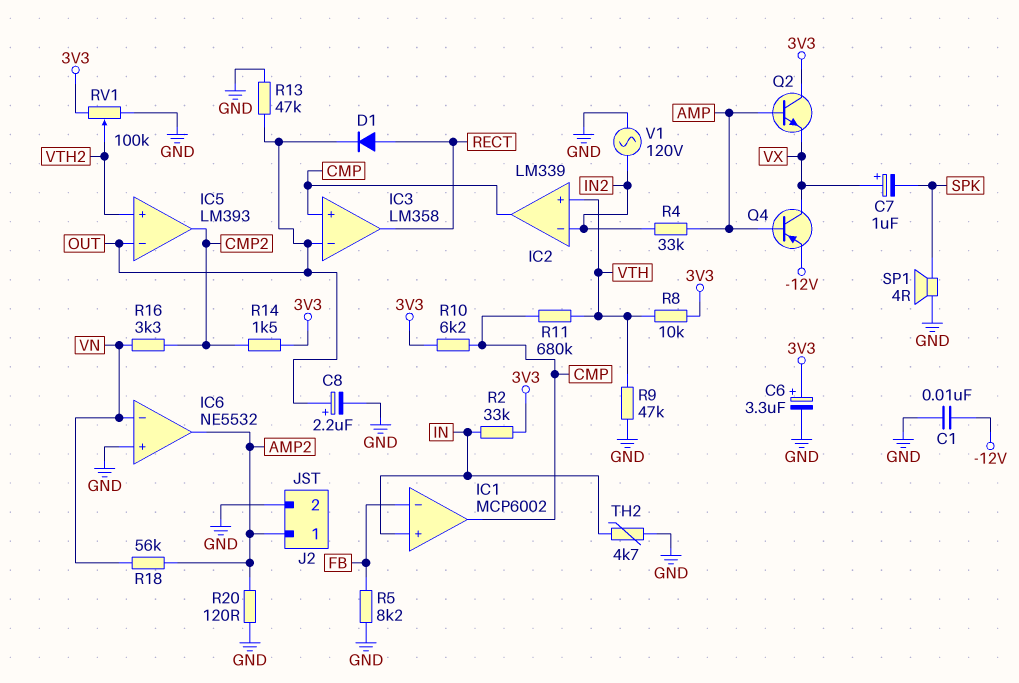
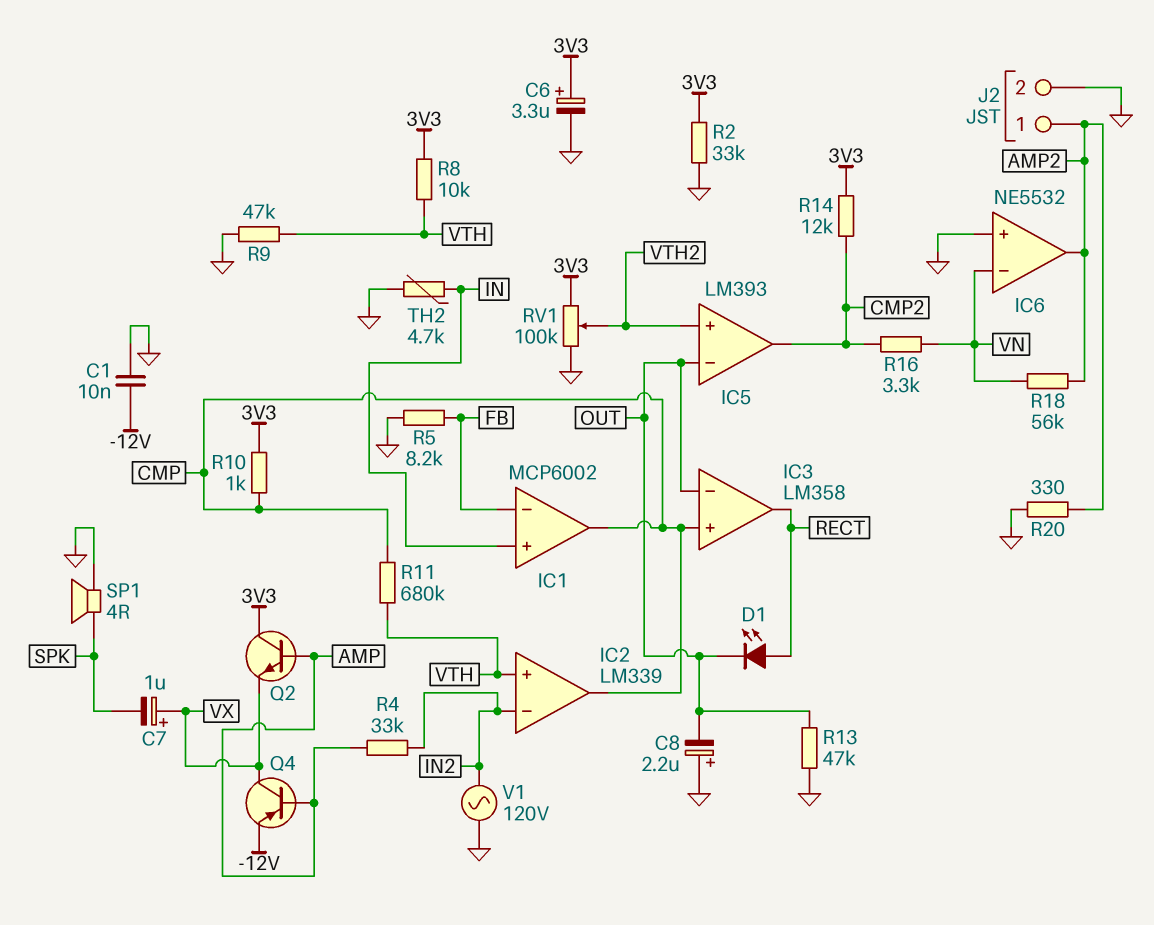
C8: 2.2uF (plus OUT, minus GND) -> 2.2uF (plus GND, minus OUT)
D1: diode (A RECT, K OUT) -> LED (A RECT, K OUT)
R2: 33k (3V3, IN) -> 33k (3V3, GND)
R10: 6.2k (3V3, CMP) -> 1k (3V3, CMP)
R14: 1.5k (3V3, CMP2) -> 12k (3V3, CMP2)
R20: 120 (AMP2, GND) -> 330 (AMP2, GND)

